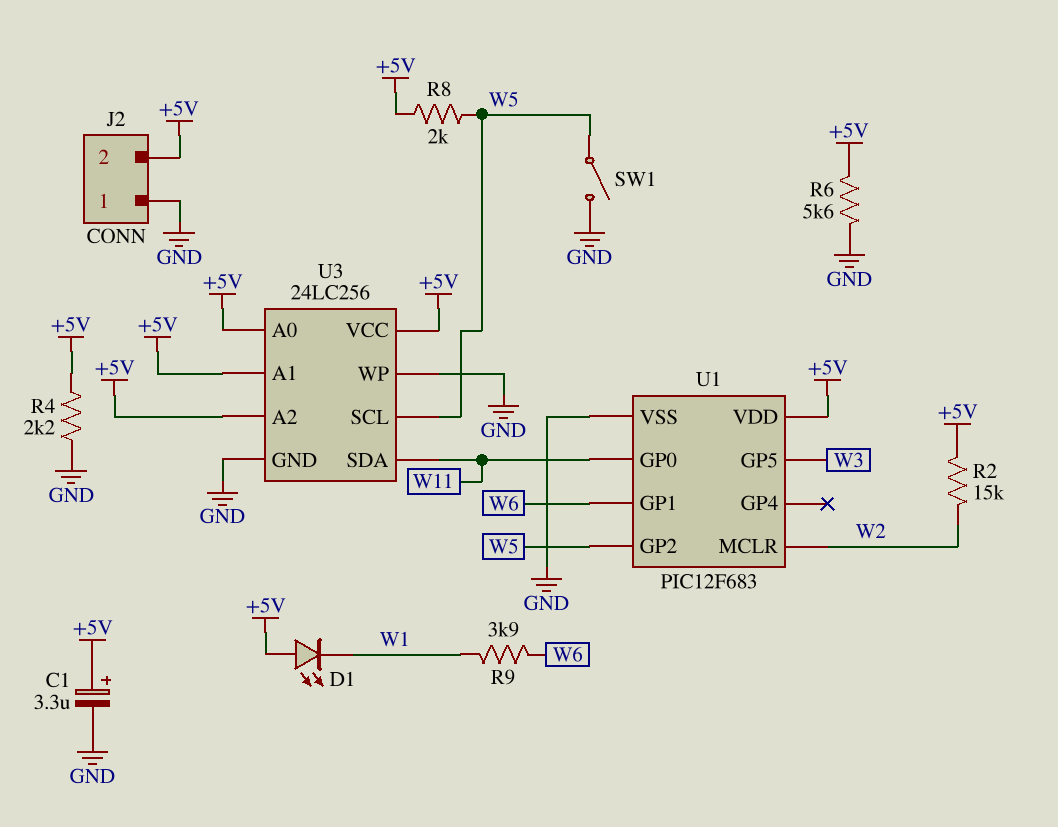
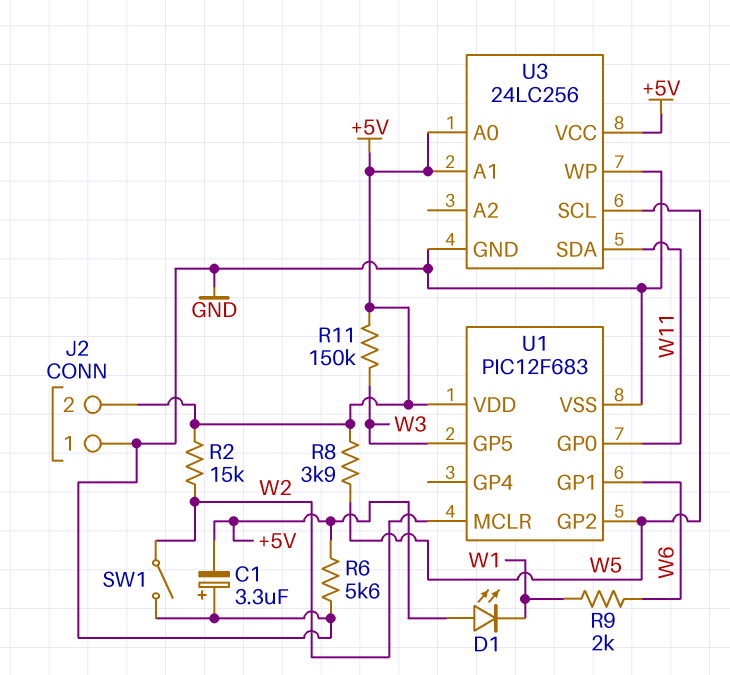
C1: 3.3uF (plus +5V, minus GND) -> 3.3uF (plus GND, minus +5V)
R4: 2.2k (+5V, GND) -> none
R8: 2k (+5V, W5) -> 3.9k (+5V, W5)
R9: 3.9k (W1, W6) -> 2k (W1, W6)
R11: none -> 150k (+5V, W3)
SW1: switch (GND, W5) -> switch (GND, W2)
U3 pin A2: +5V -> none

